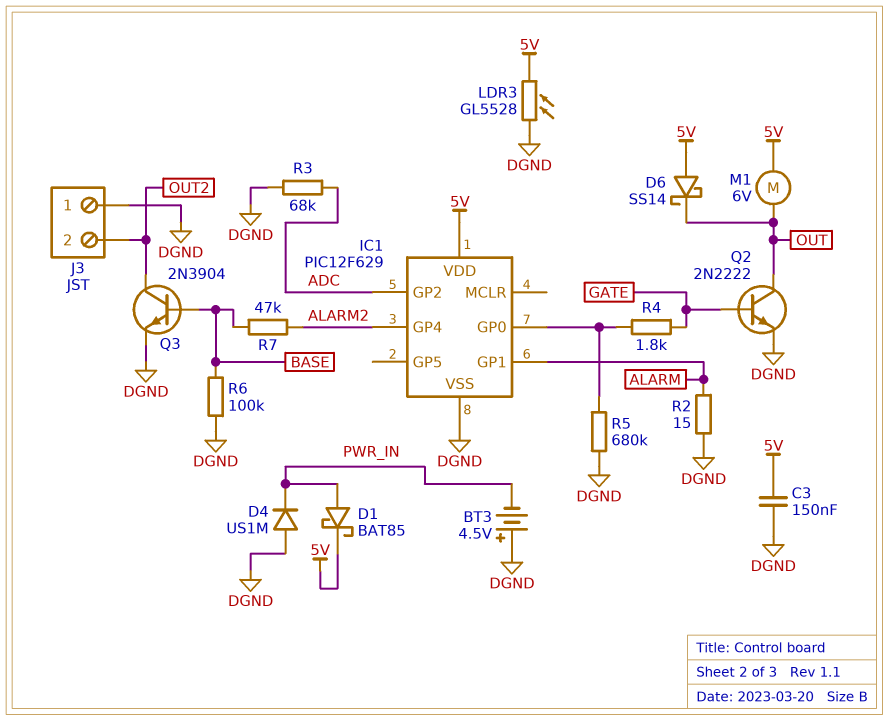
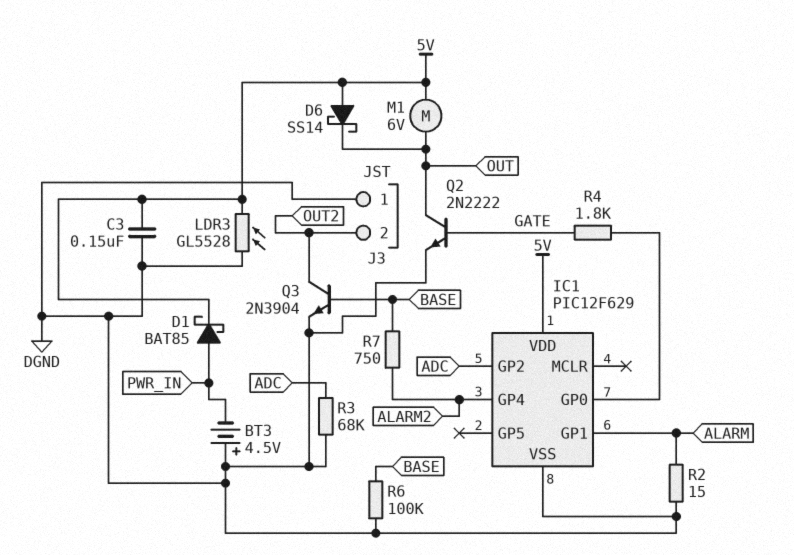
D4: diode US1M (A DGND, K PWR_IN) -> none
R5: 680k (DGND, IC1/GP0) -> none
R7: 47k (ALARM2, BASE) -> 750 (ALARM2, BASE)

